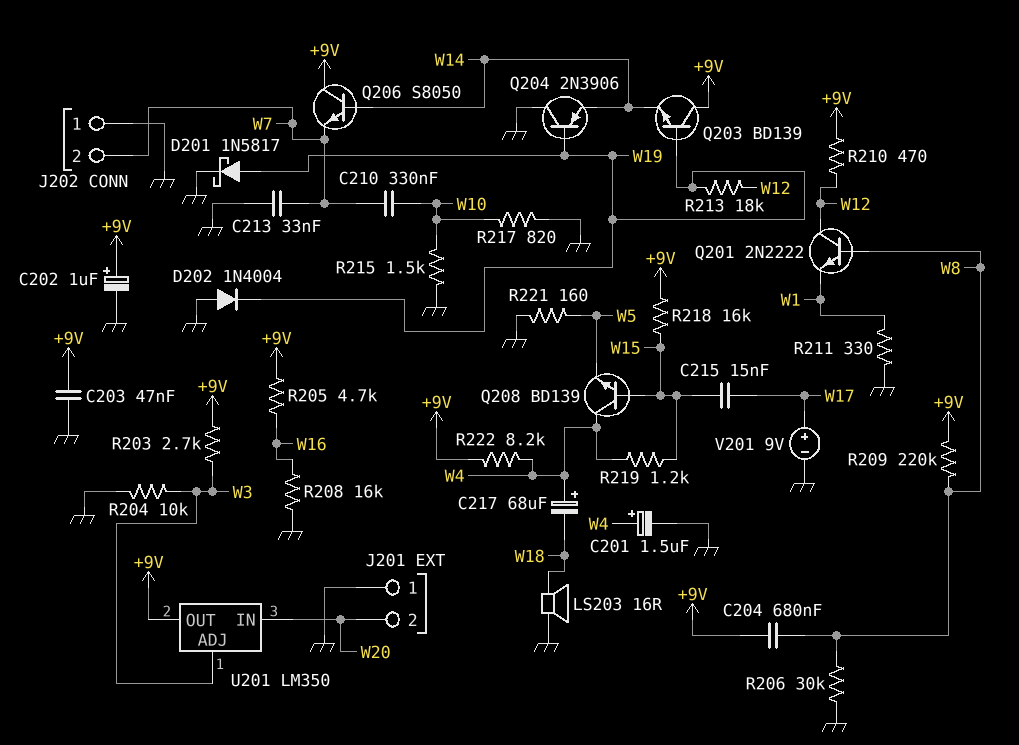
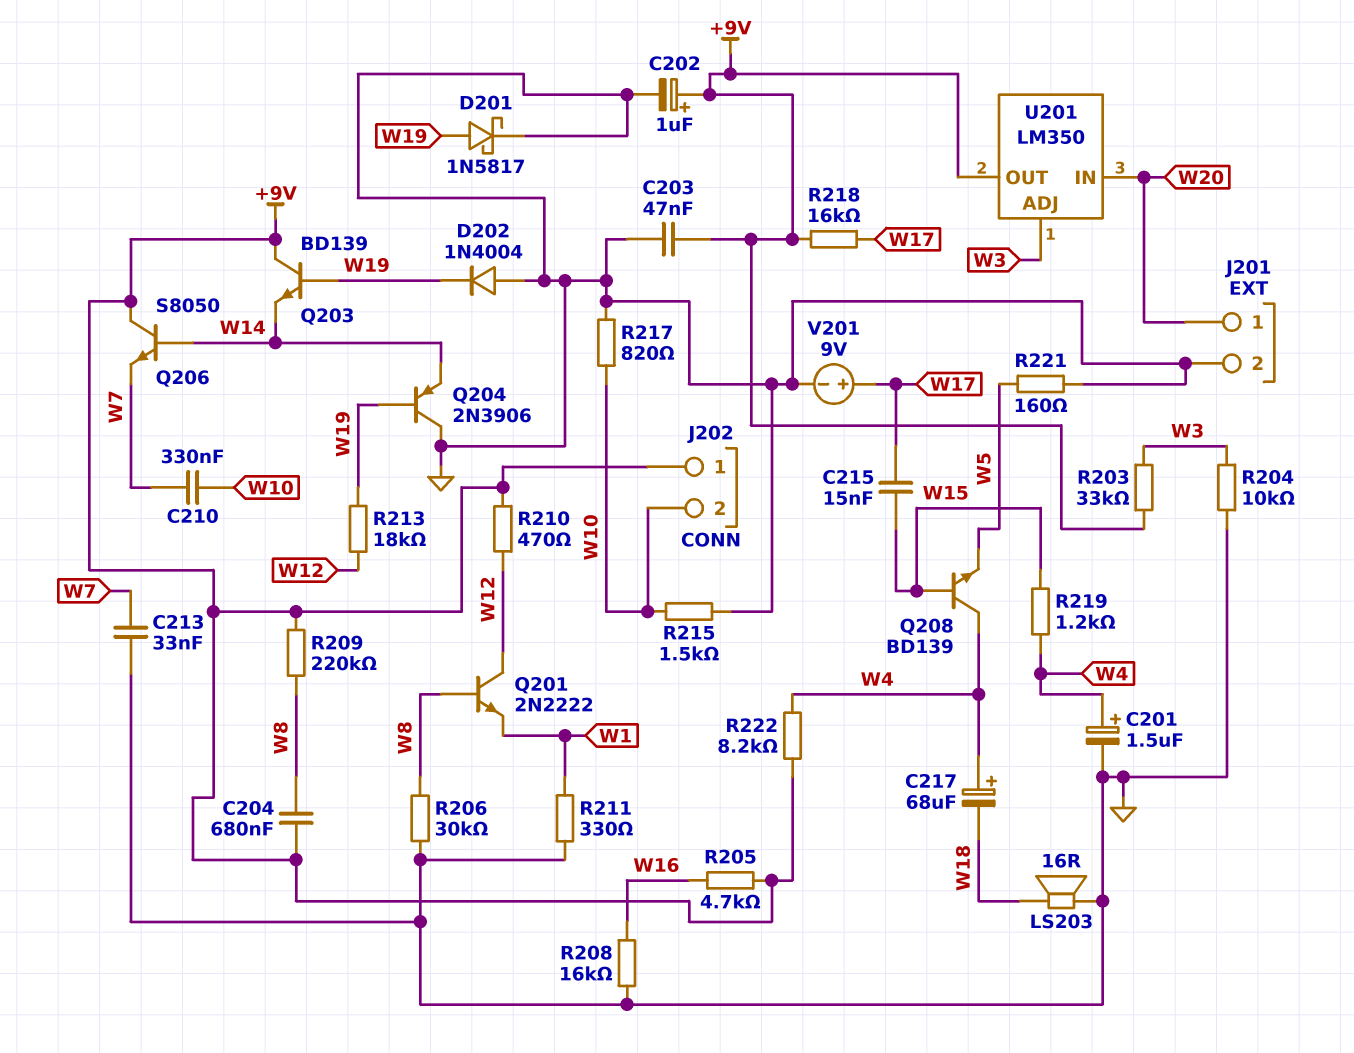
J201 pin 1: GND -> W20
J201 pin 2: W20 -> GND
J202 pin 1: GND -> +9V
J202 pin 2: W7 -> W10
R203: 2.7k (+9V, W3) -> 33k (+9V, W3)
R218: 16k (+9V, W15) -> 16k (+9V, W17)

